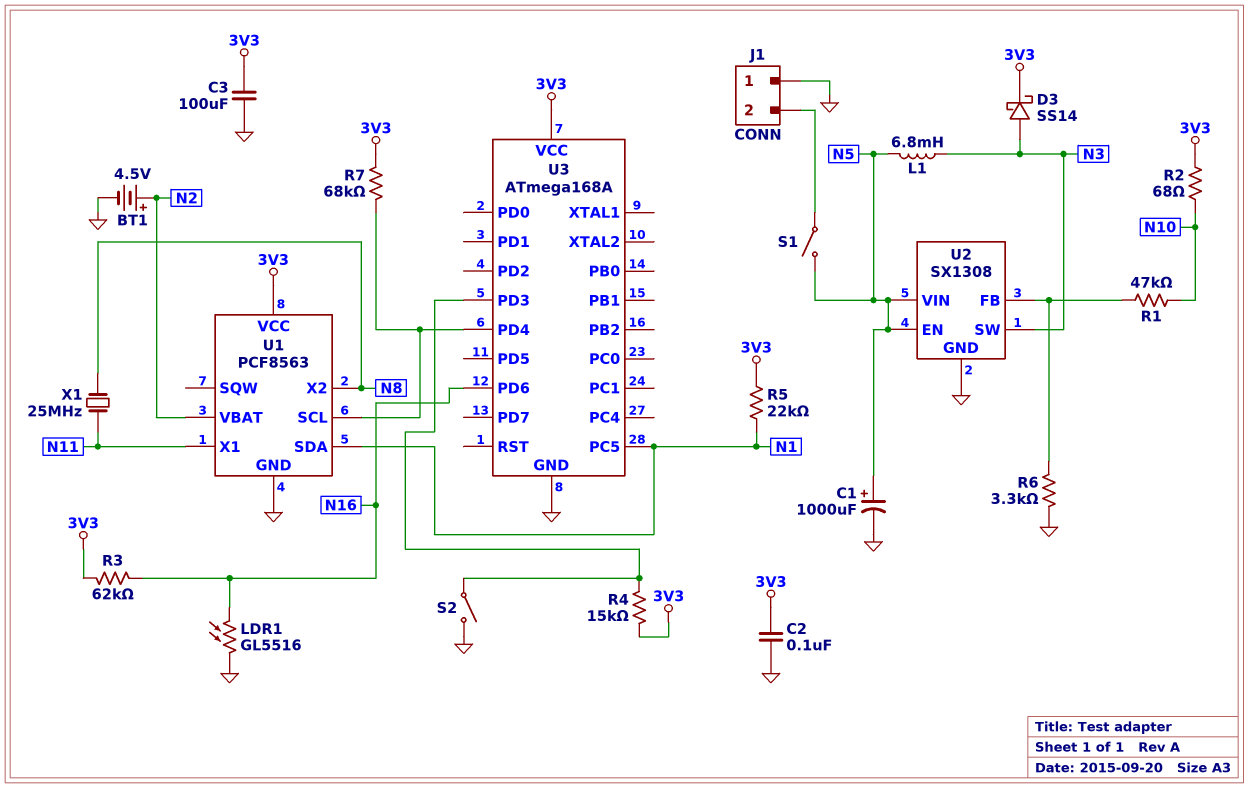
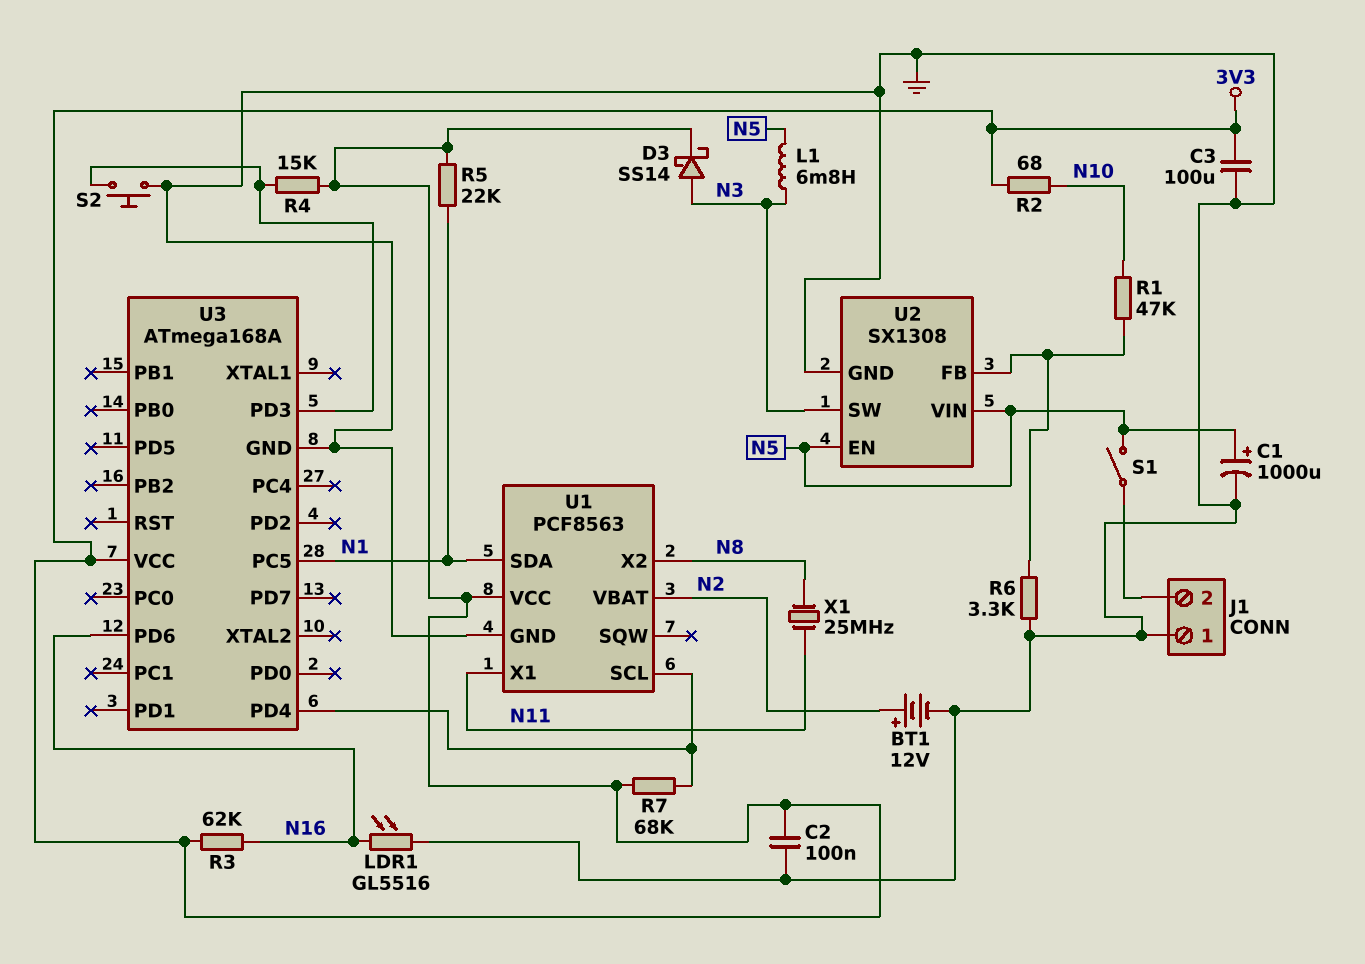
BT1: 4.5V (plus N2, minus GND) -> 12V (plus N2, minus GND)
S2: switch (GND, U3/PD3) -> button (GND, U3/PD3)

